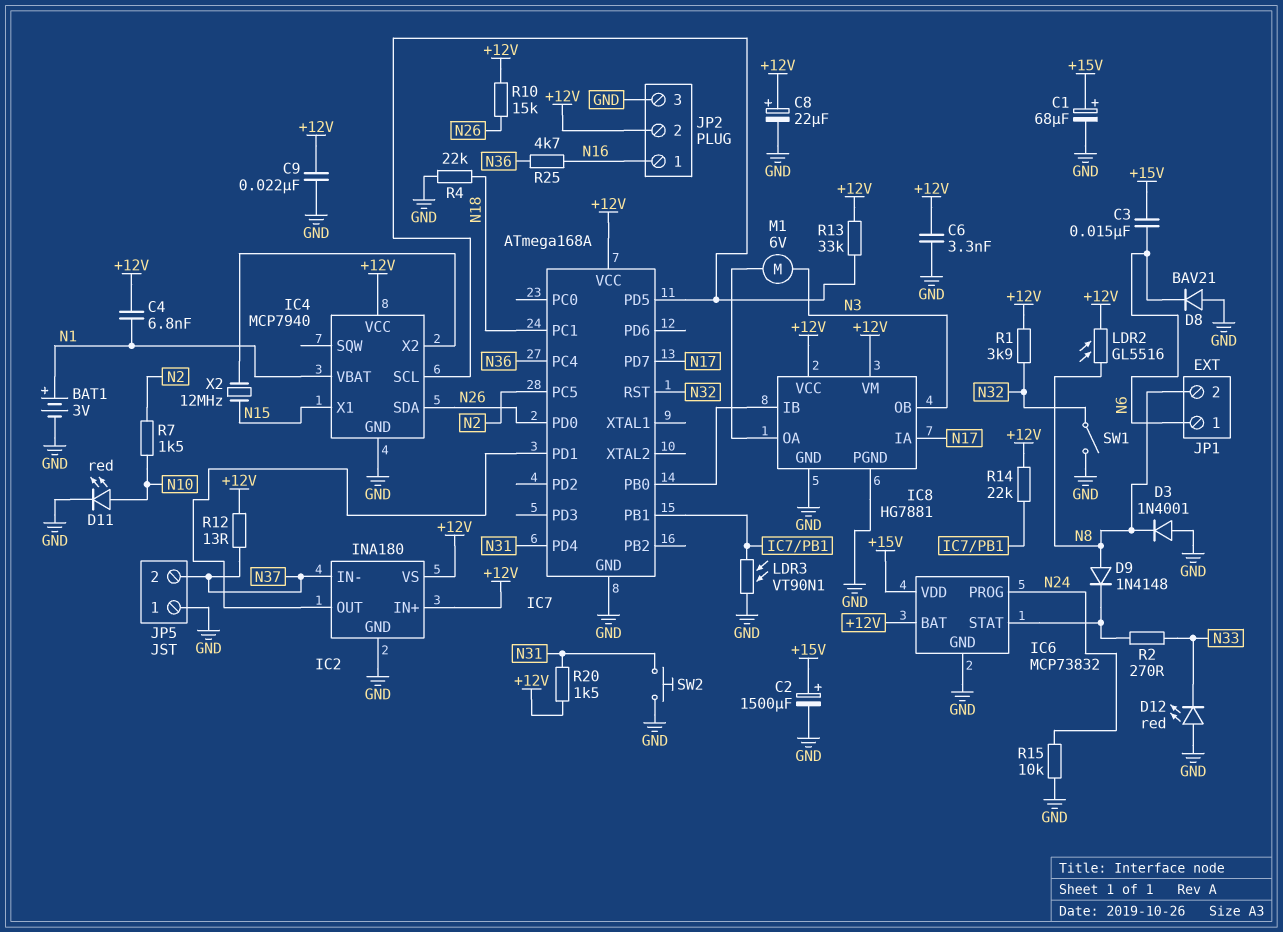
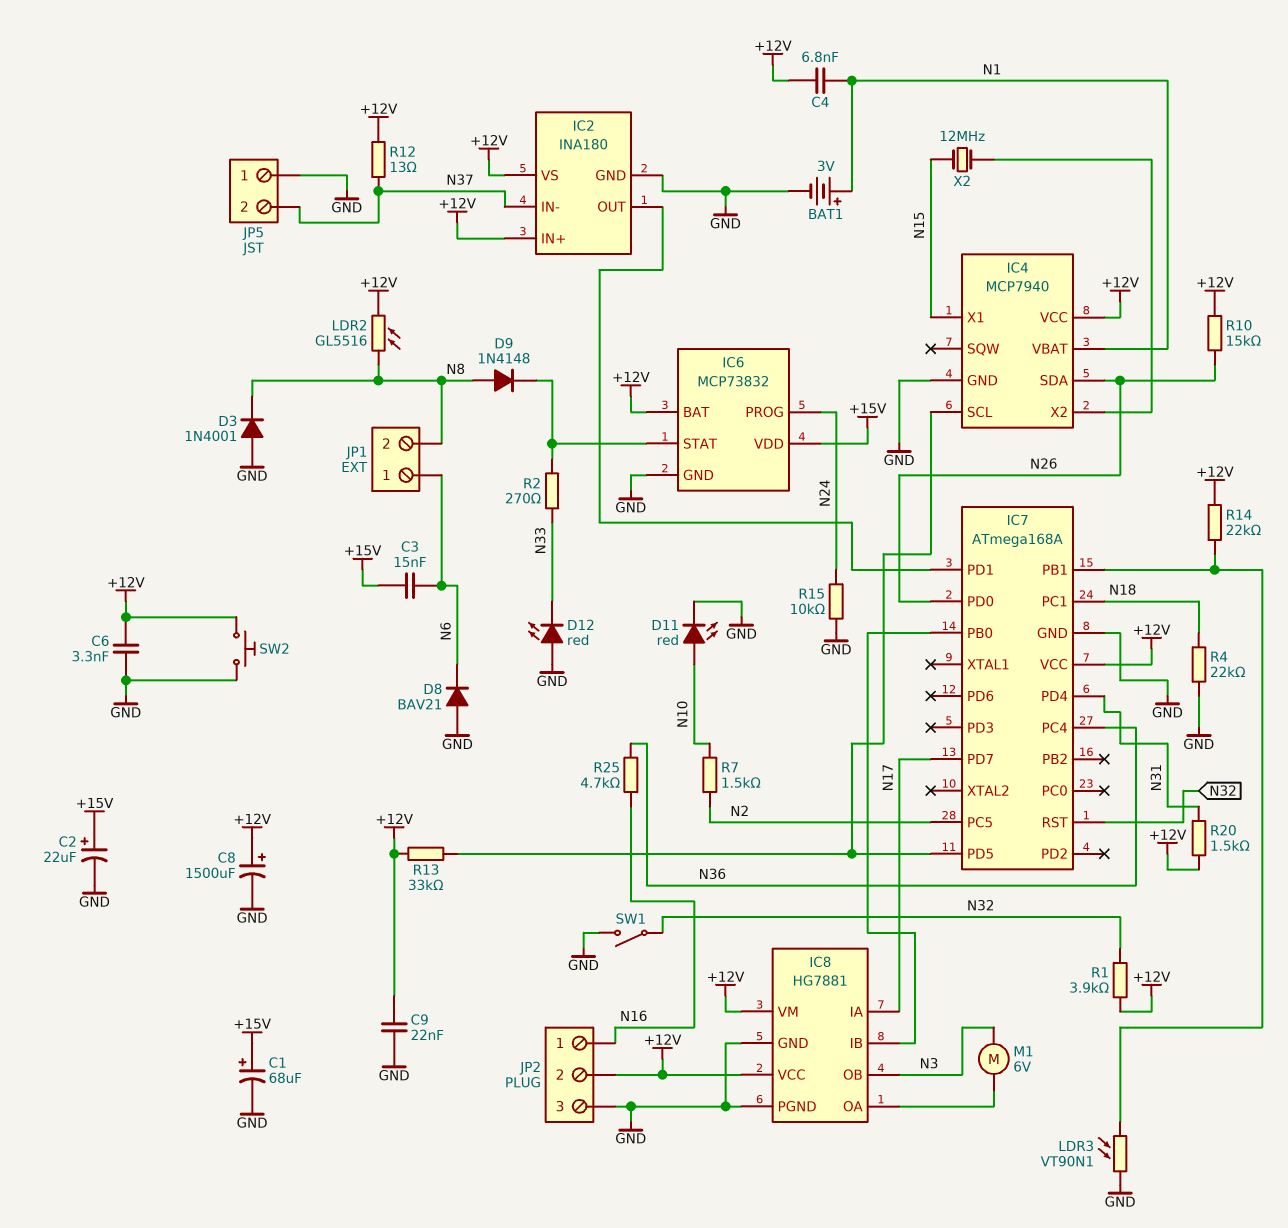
C2: 1500uF (plus +15V, minus GND) -> 22uF (plus +15V, minus GND)
C8: 22uF (plus +12V, minus GND) -> 1500uF (plus +12V, minus GND)
SW2: button (GND, N31) -> button (+12V, GND)

